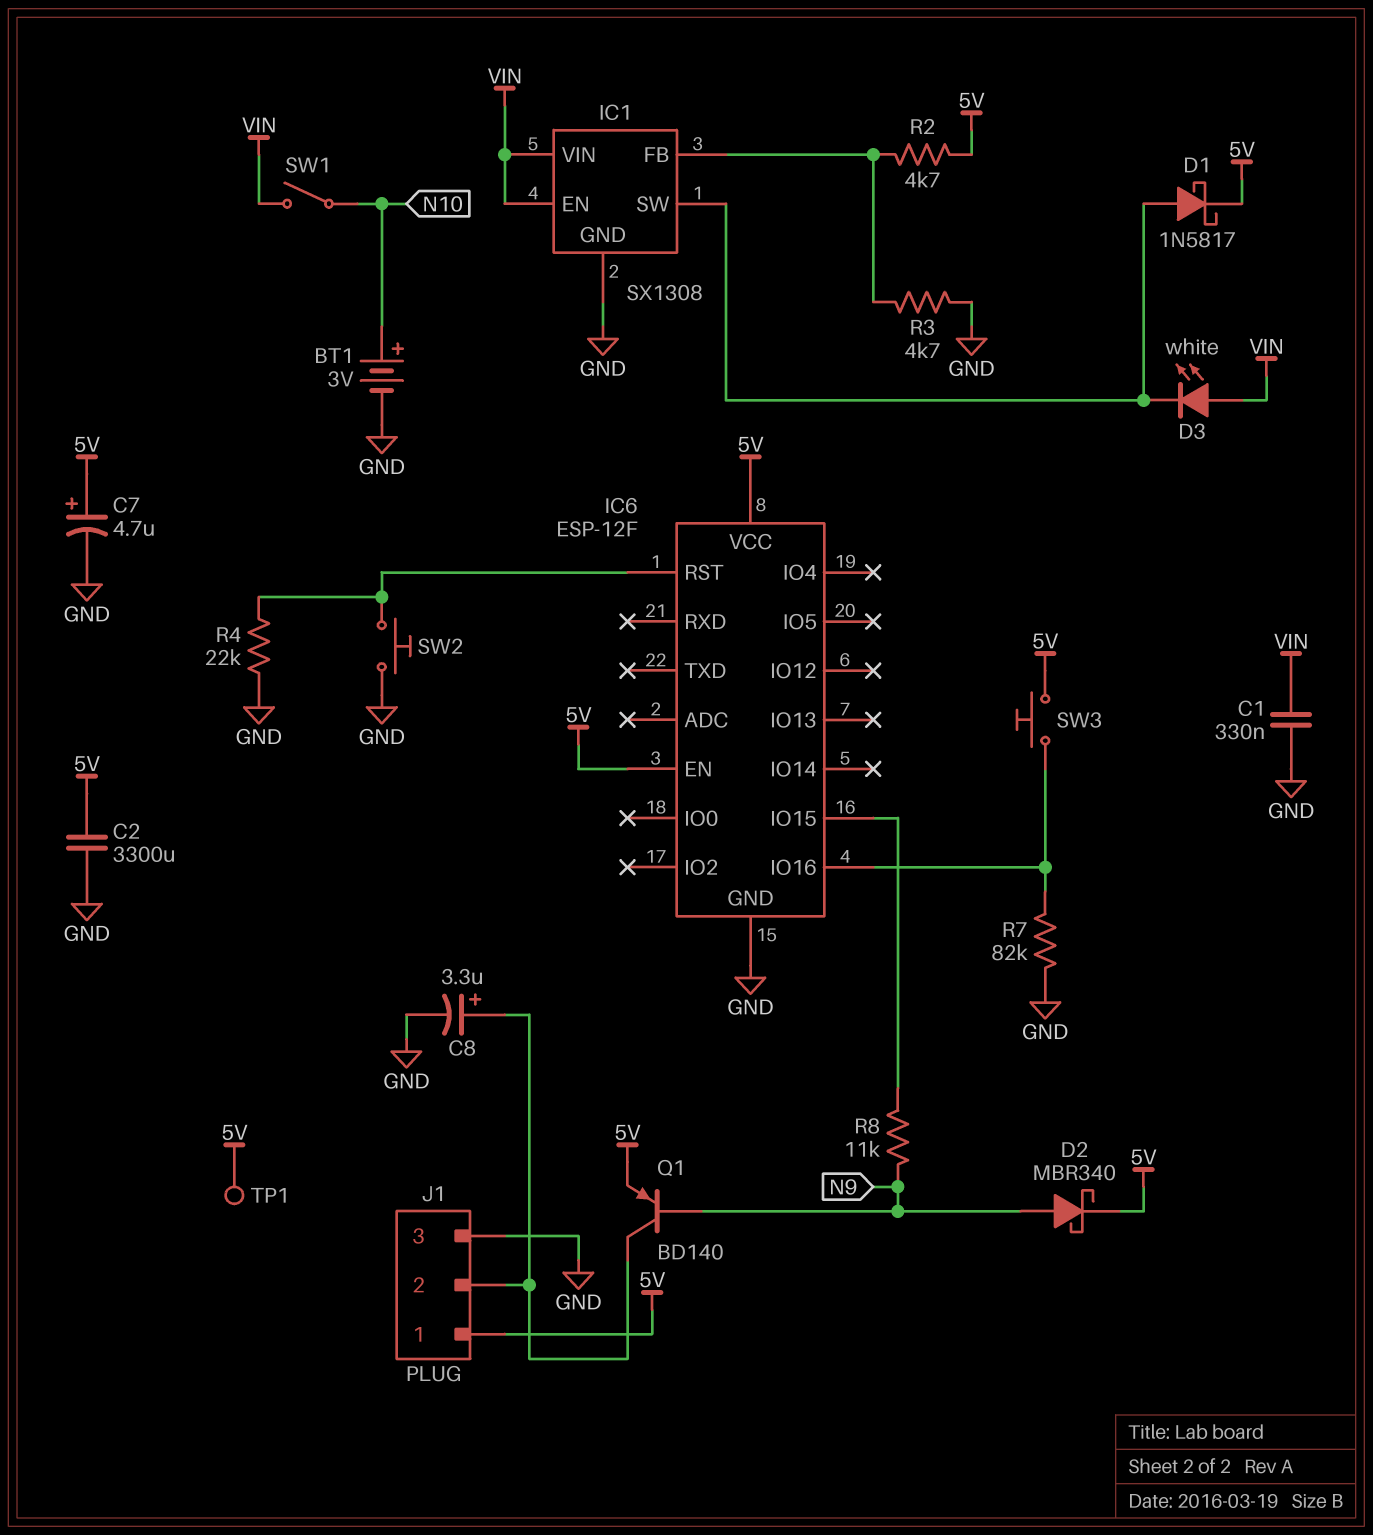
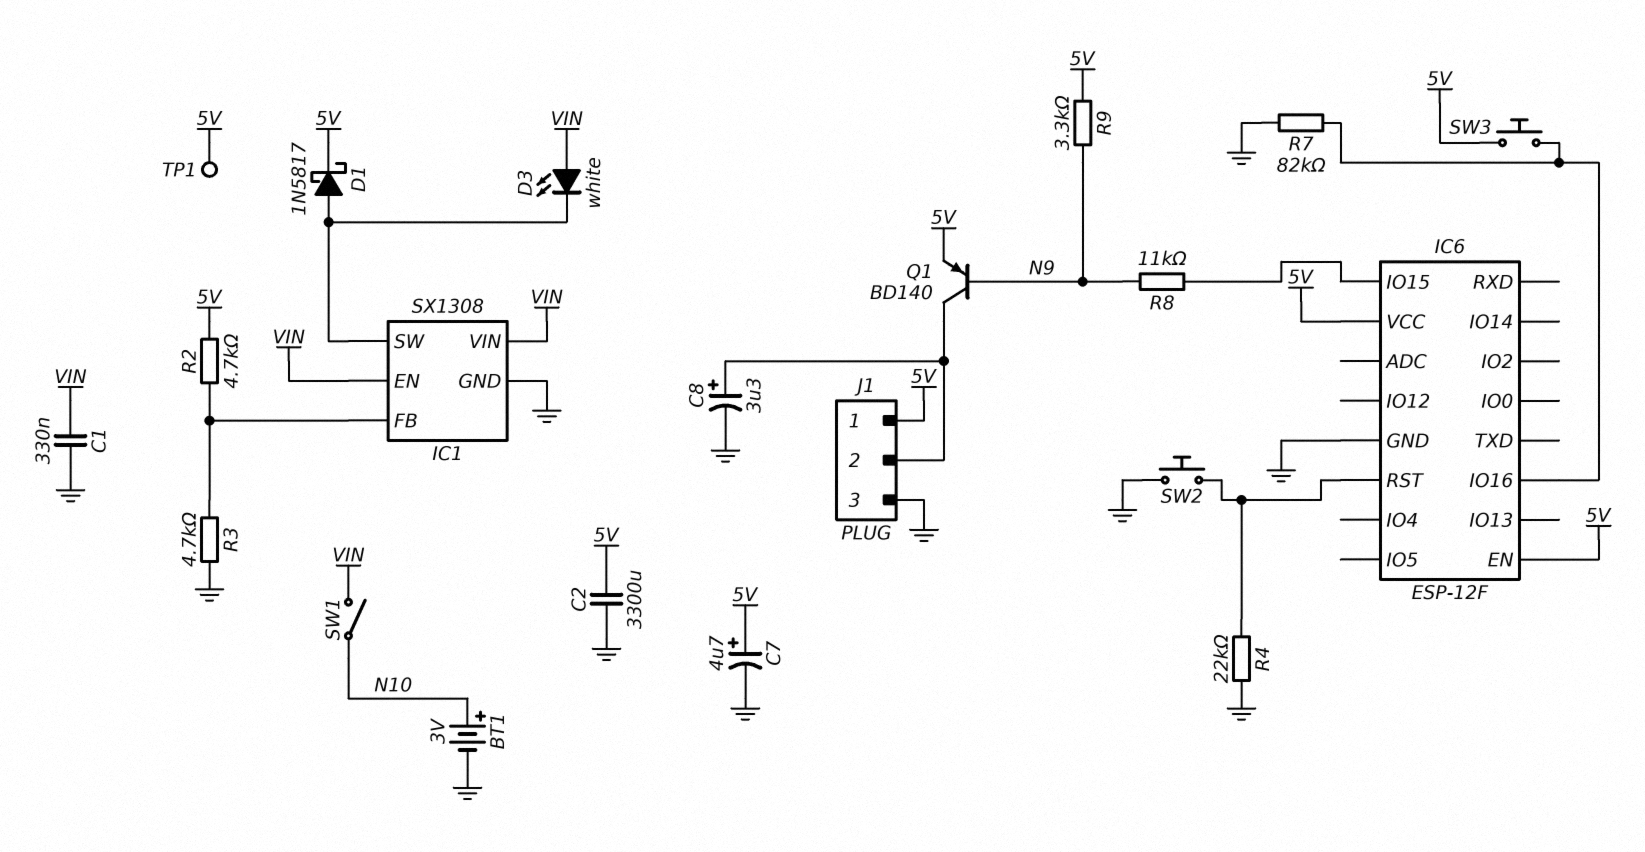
D2: schottky MBR340 (A N9, K 5V) -> none
R9: none -> 3.3k (5V, N9)

